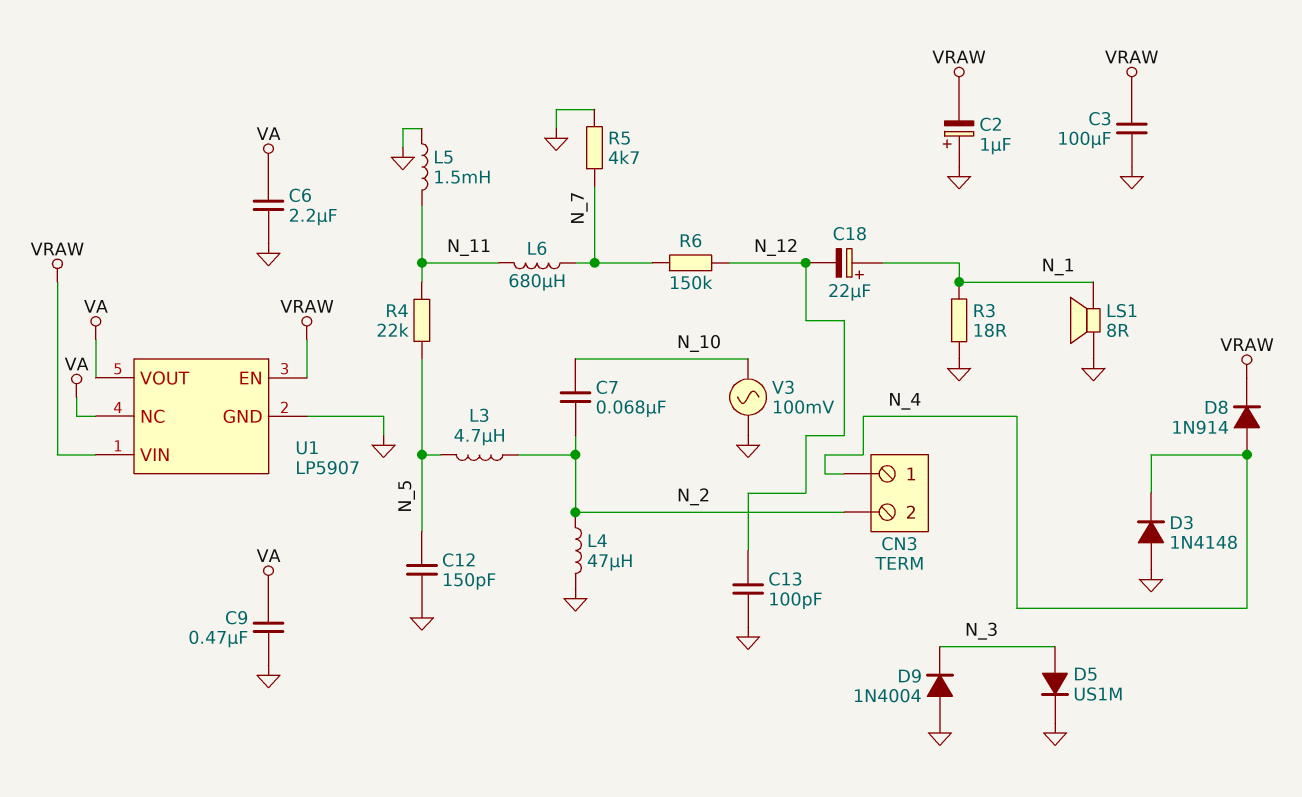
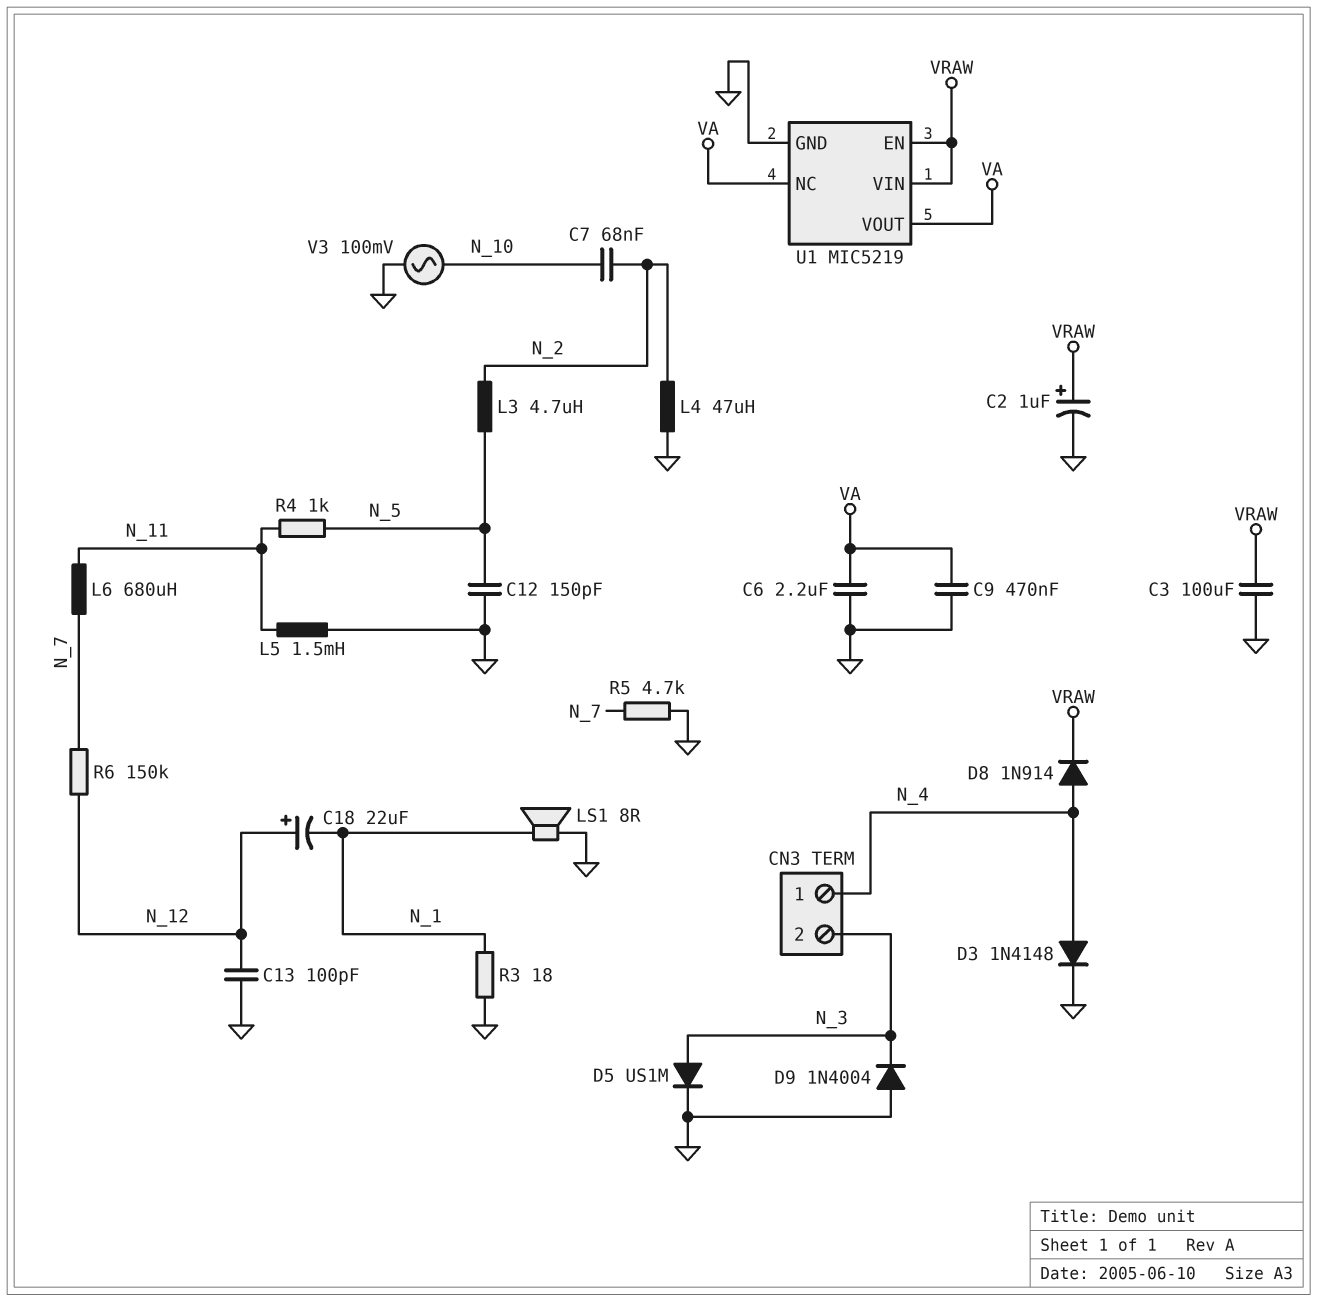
C2: 1uF (plus GND, minus VRAW) -> 1uF (plus VRAW, minus GND)
C18: 22uF (plus N_1, minus N_12) -> 22uF (plus N_12, minus N_1)
CN3 pin 2: N_2 -> N_3
D3: diode 1N4148 (A GND, K N_4) -> diode 1N4148 (A N_4, K GND)
R4: 22k (N_5, N_11) -> 1k (N_5, N_11)
U1: LP5907 -> MIC5219

